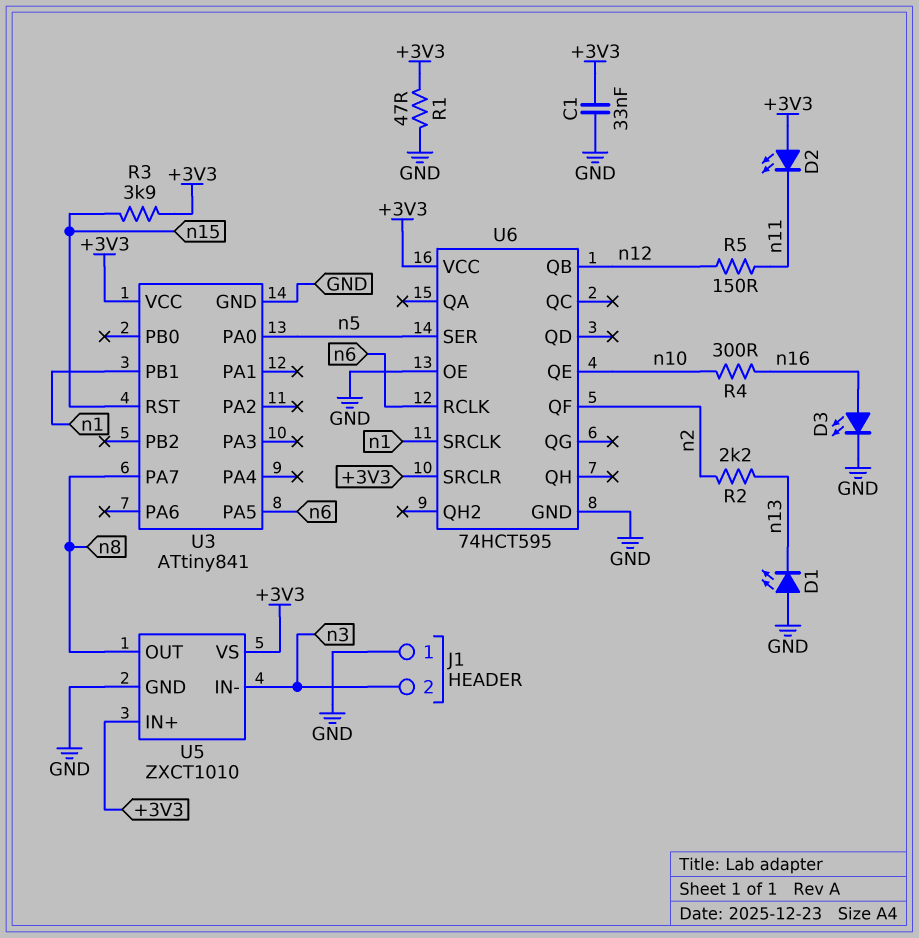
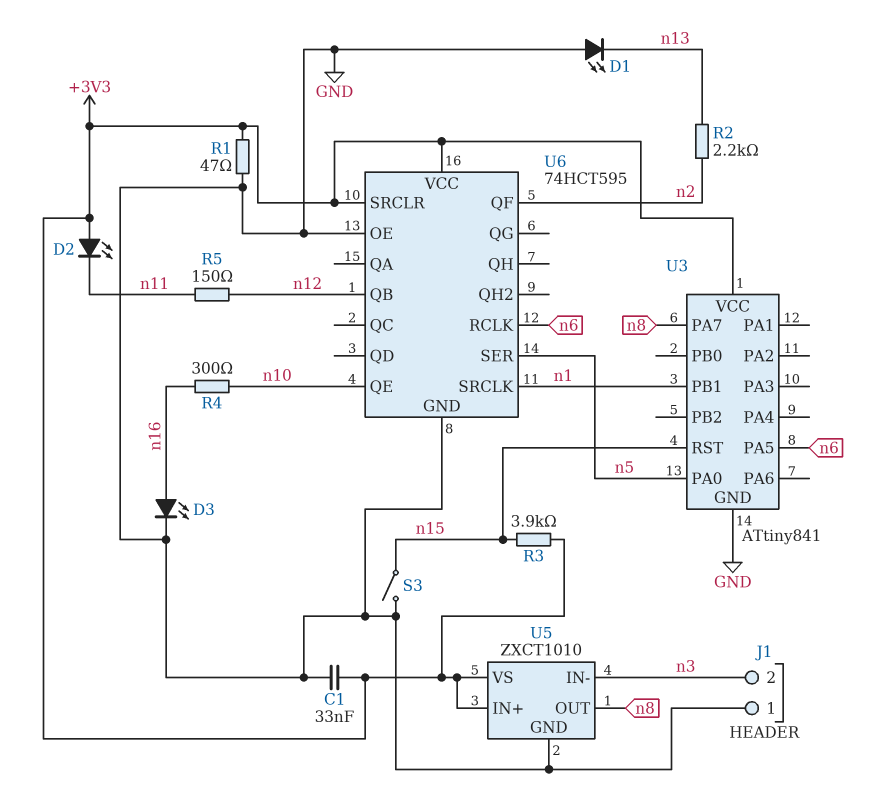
S3: none -> switch (GND, n15)

